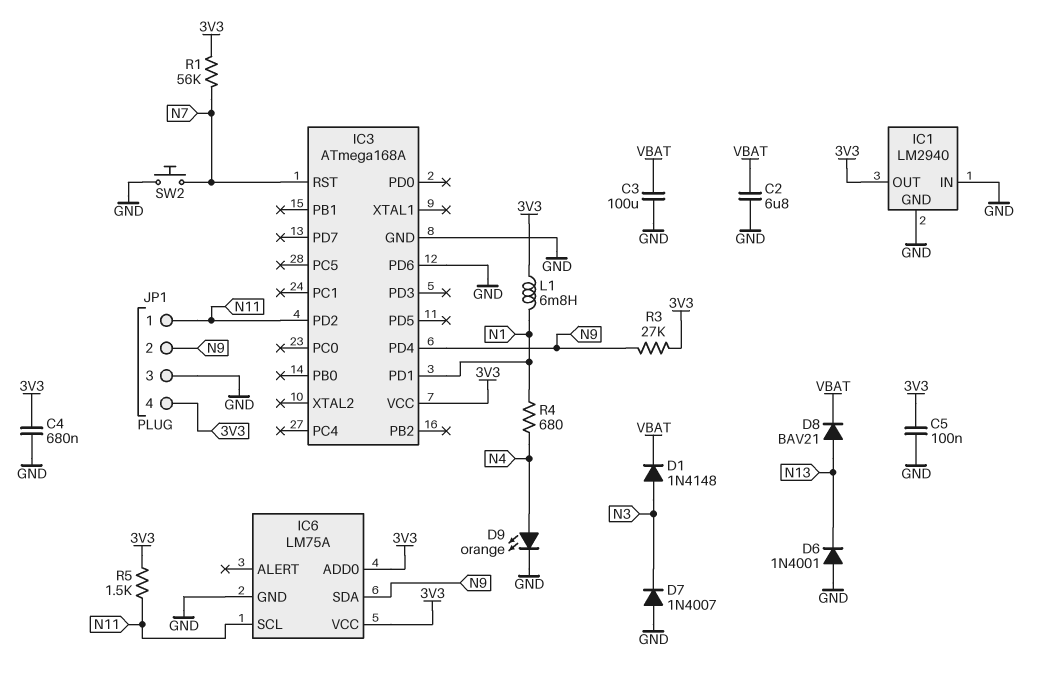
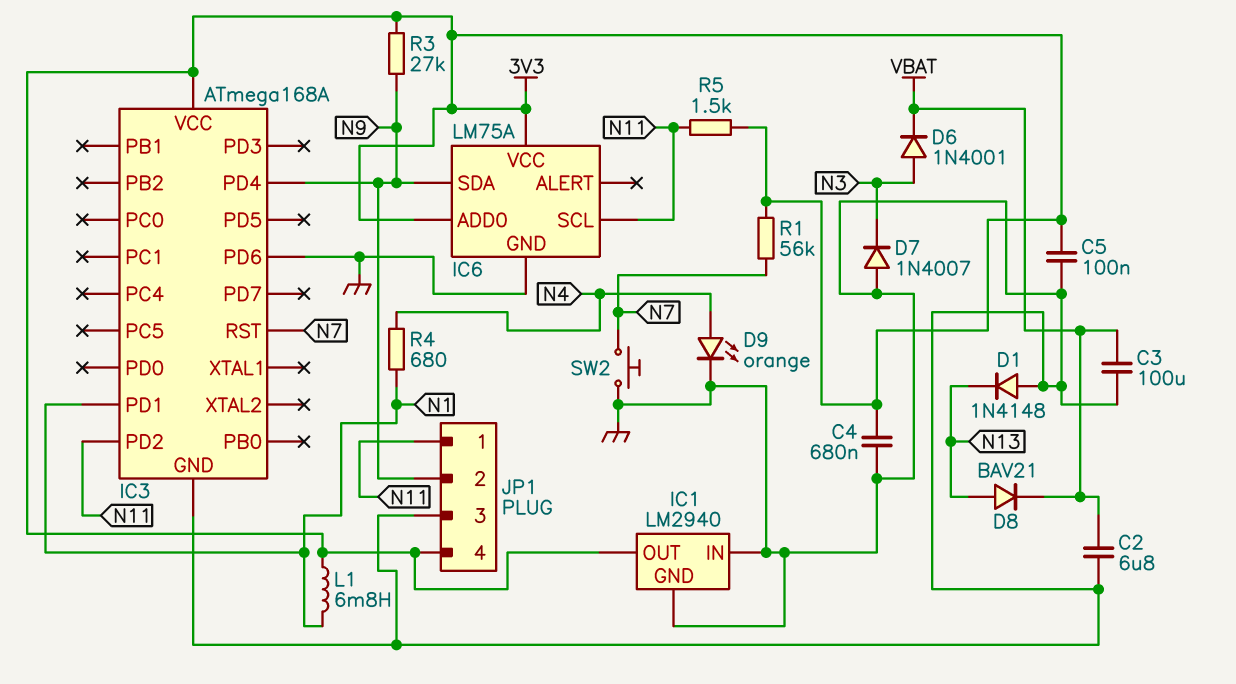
D1: diode 1N4148 (A N3, K VBAT) -> diode 1N4148 (A GND, K N13)
D6: diode 1N4001 (A GND, K N13) -> diode 1N4001 (A N3, K VBAT)

